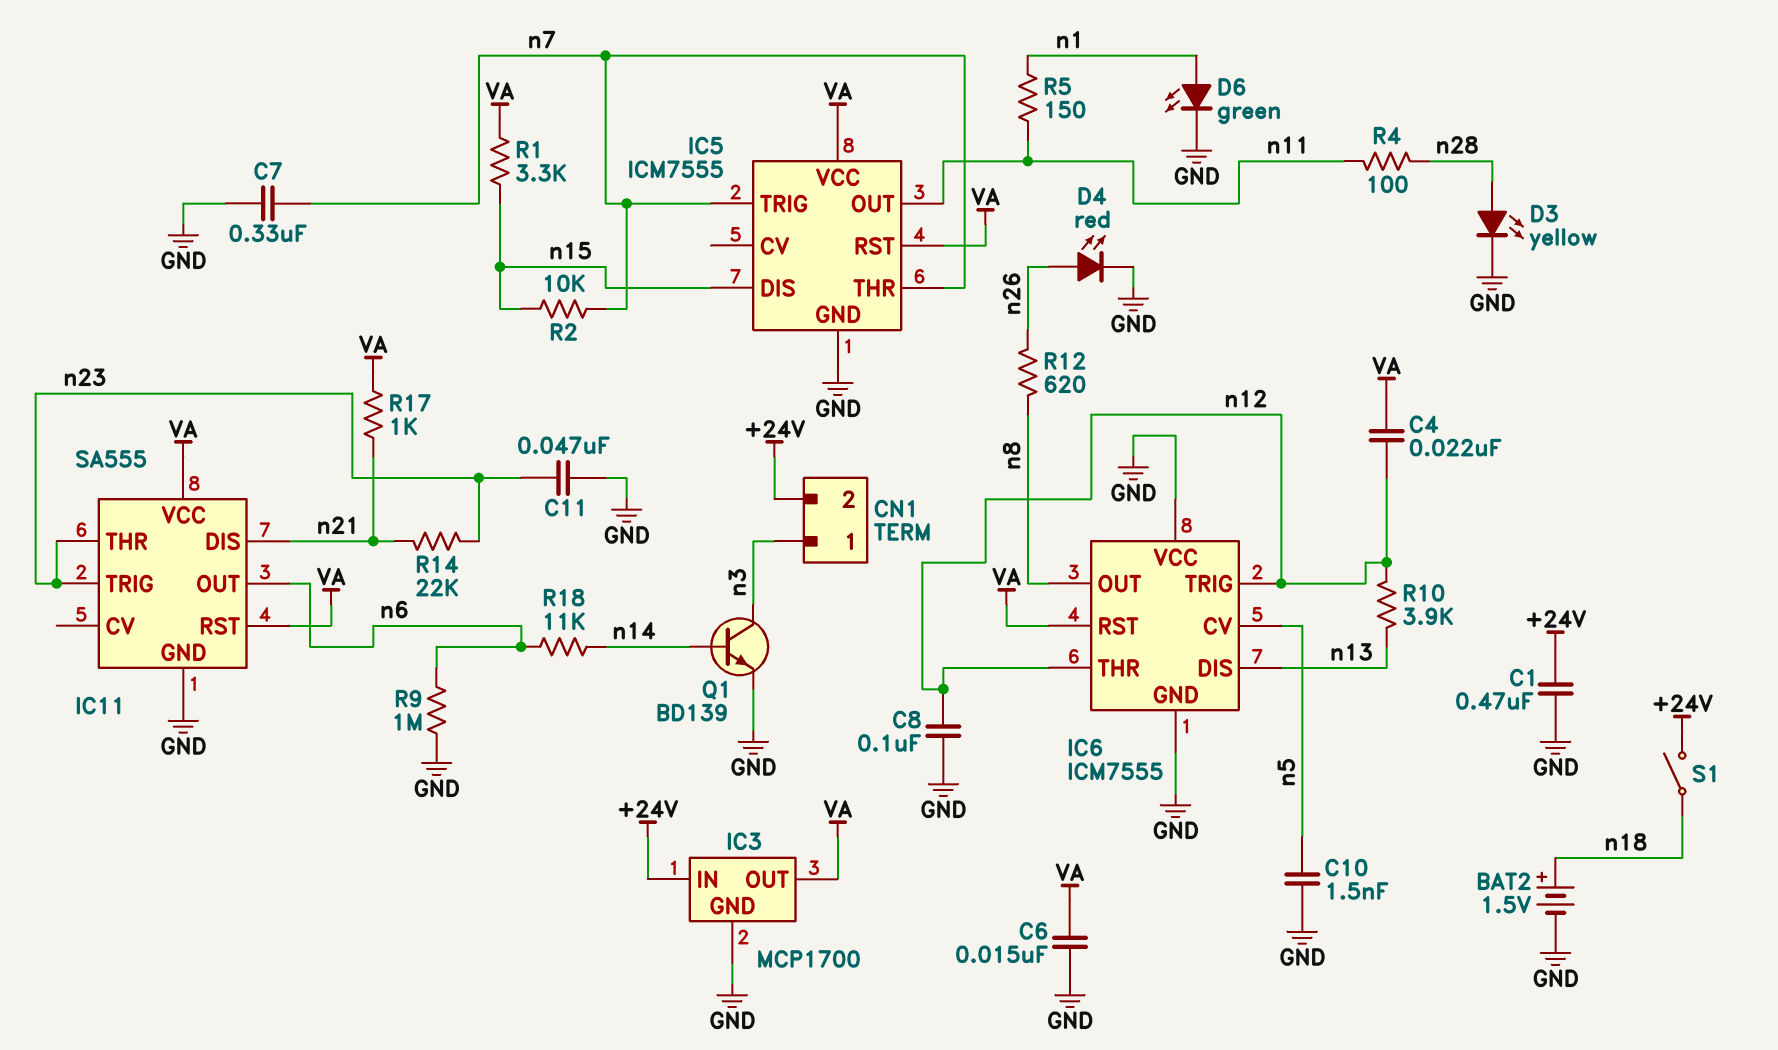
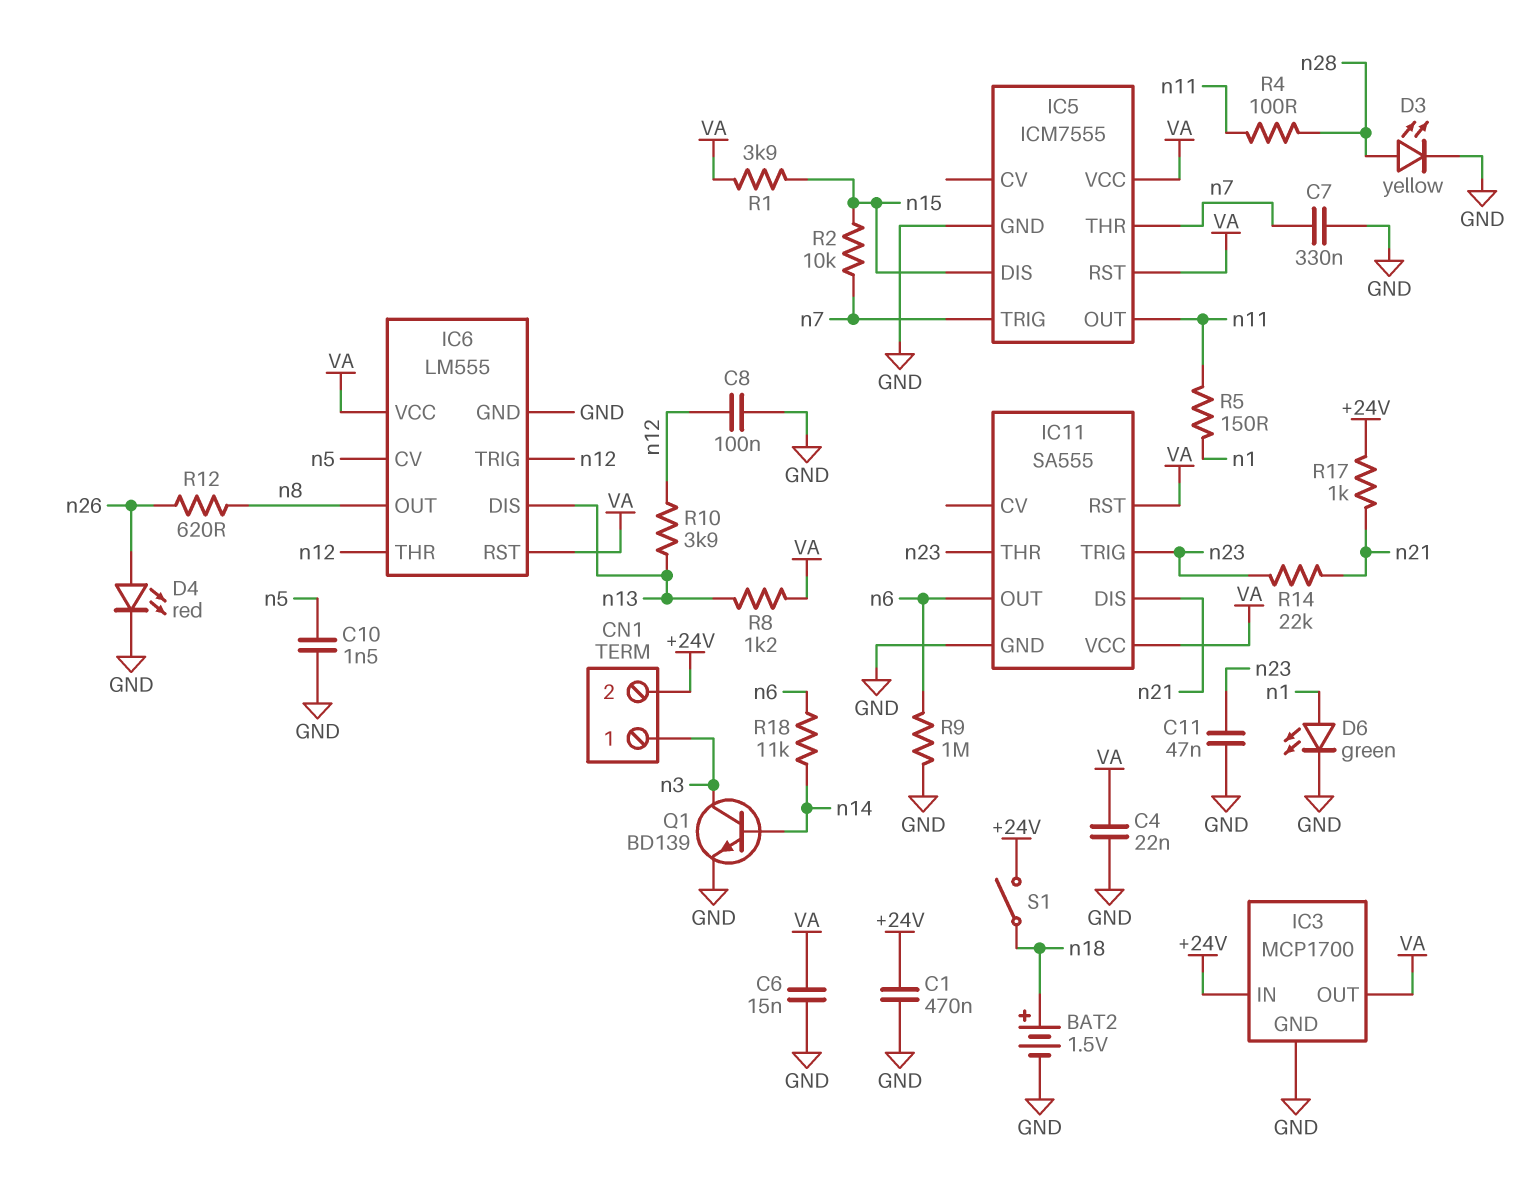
C4: 22nF (VA, n12) -> 22nF (GND, VA)
IC6: ICM7555 -> LM555
IC6 pin VCC: GND -> VA
R1: 3.3k (VA, n15) -> 3.9k (VA, n15)
R8: none -> 1.2k (VA, n13)
R17: 1k (VA, n21) -> 1k (+24V, n21)

